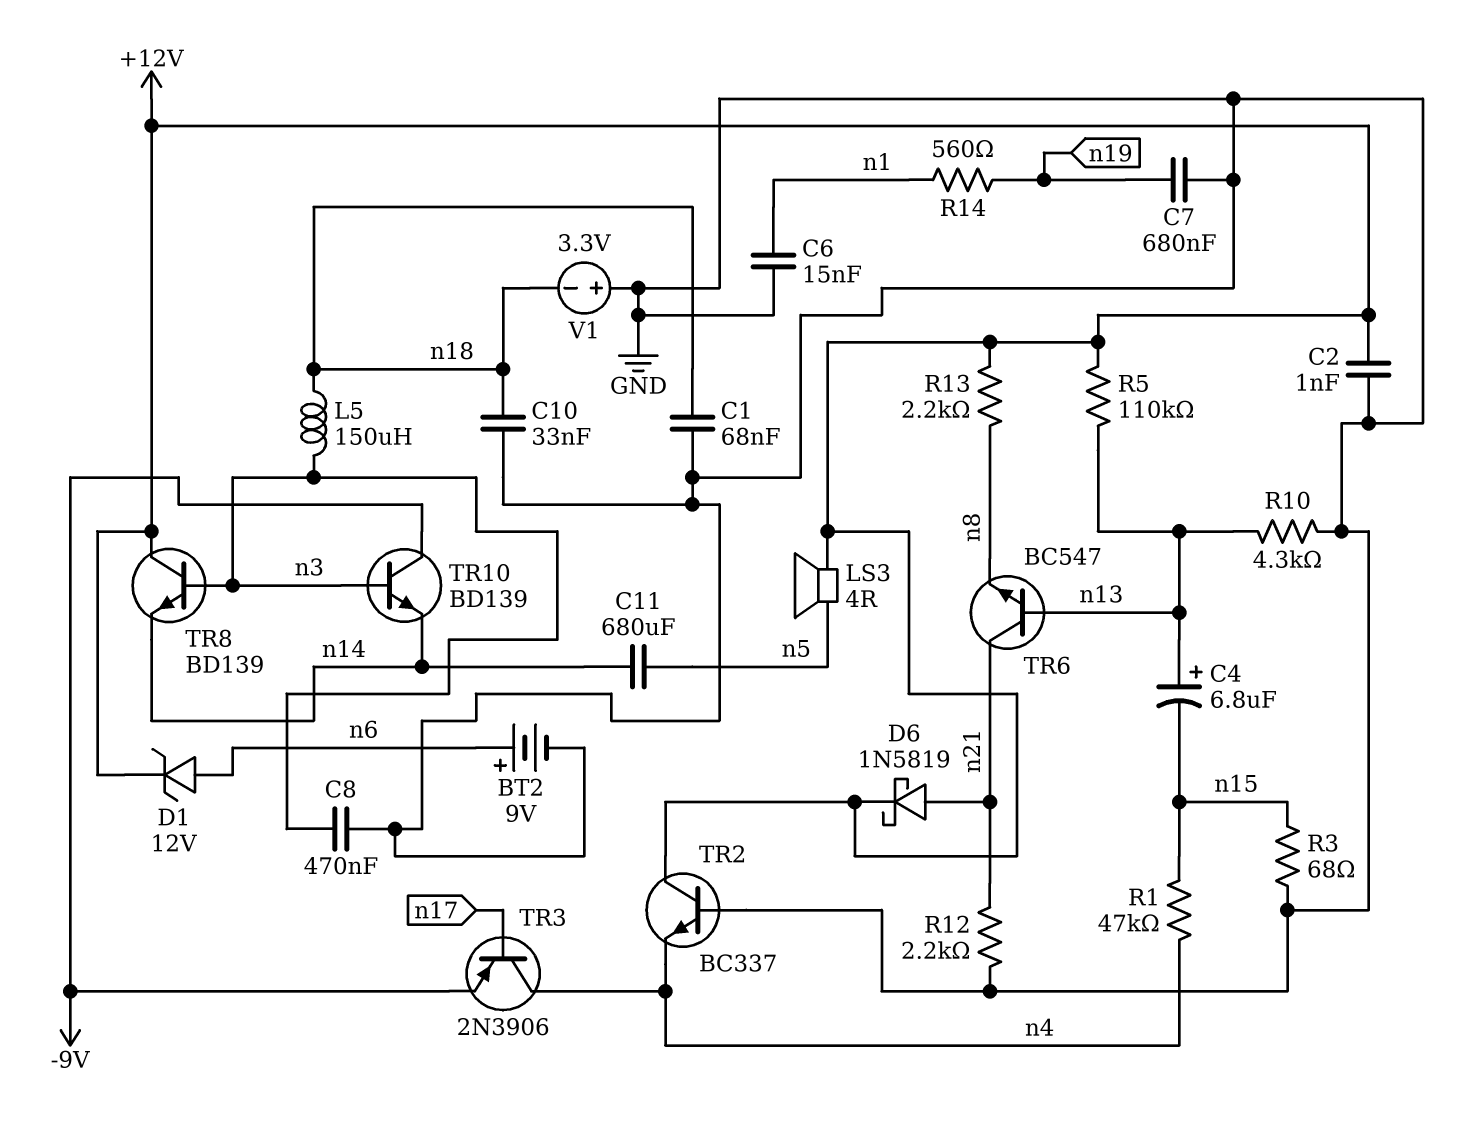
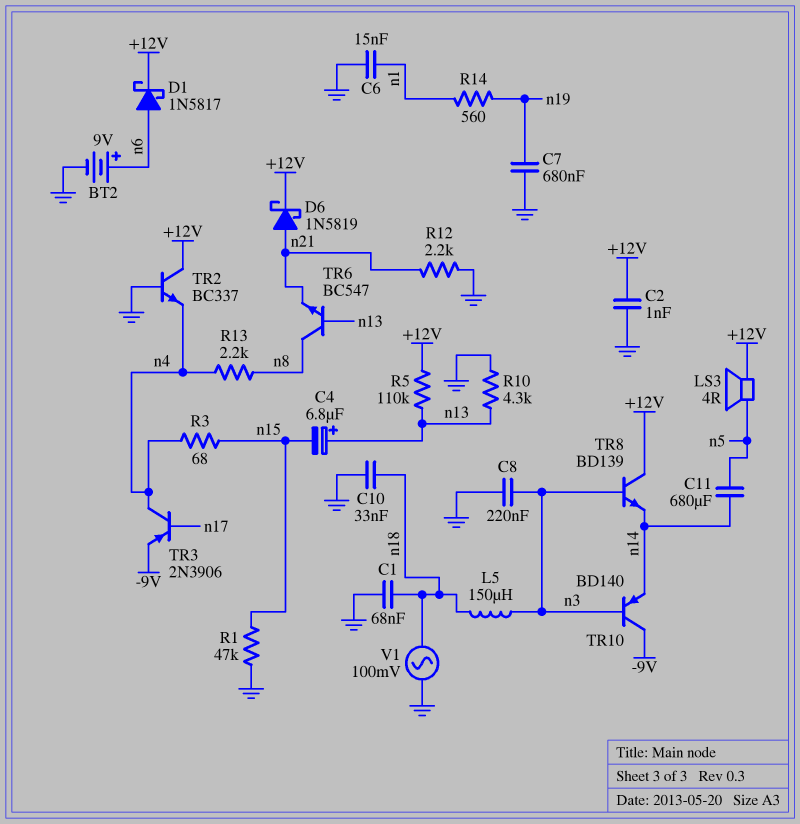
C8: 470nF (GND, n3) -> 220nF (GND, n3)
D1: zener 12V (A n6, K +12V) -> schottky 1N5817 (A n6, K +12V)
R1: 47k (n4, n15) -> 47k (GND, n15)
R3: 68 (GND, n15) -> 68 (n4, n15)
R13: 2.2k (+12V, n8) -> 2.2k (n4, n8)
TR6: NPN BC547 (B n13, C n21, E n8) -> NPN BC547 (B n13, C n8, E n21)
TR10: NPN BD139 (B n3, C -9V, E n14) -> PNP BD140 (B n3, C -9V, E n14)
V1: 3.3V (plus GND, minus n18) -> AC 100mV (GND, n18)

